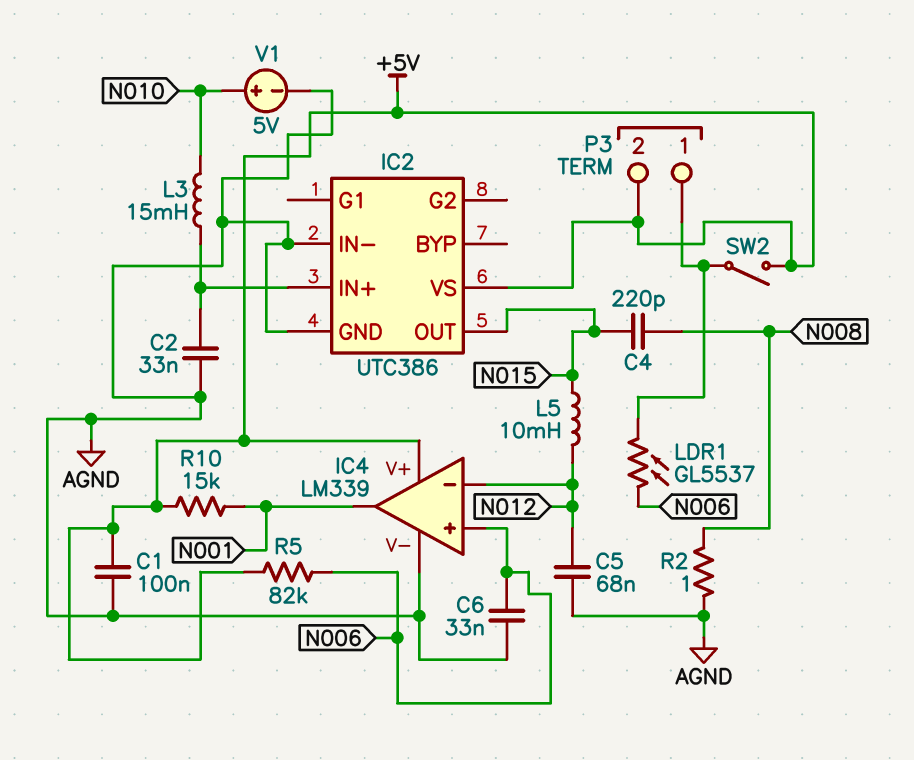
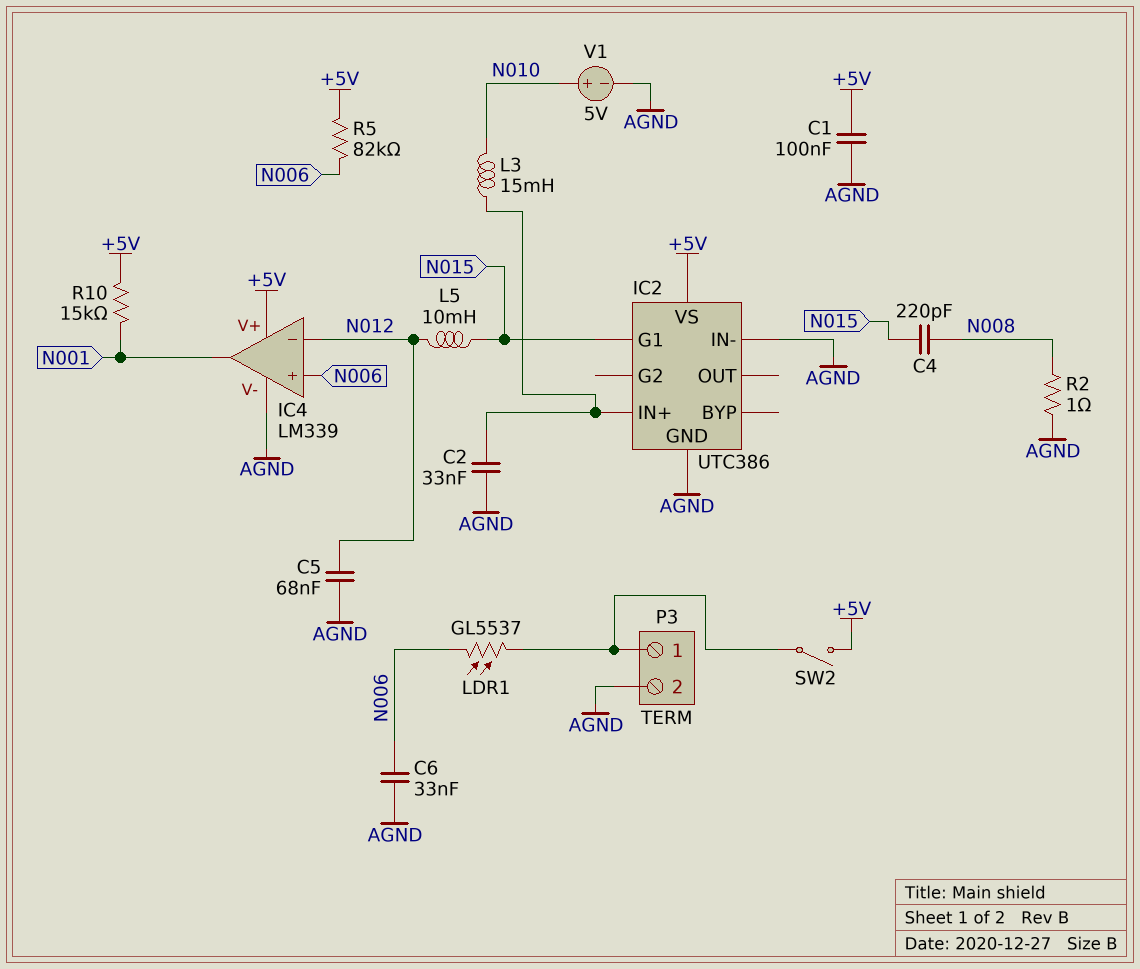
IC2 pin G1: none -> N015
IC2 pin OUT: N015 -> none
P3 pin 2: +5V -> AGND

